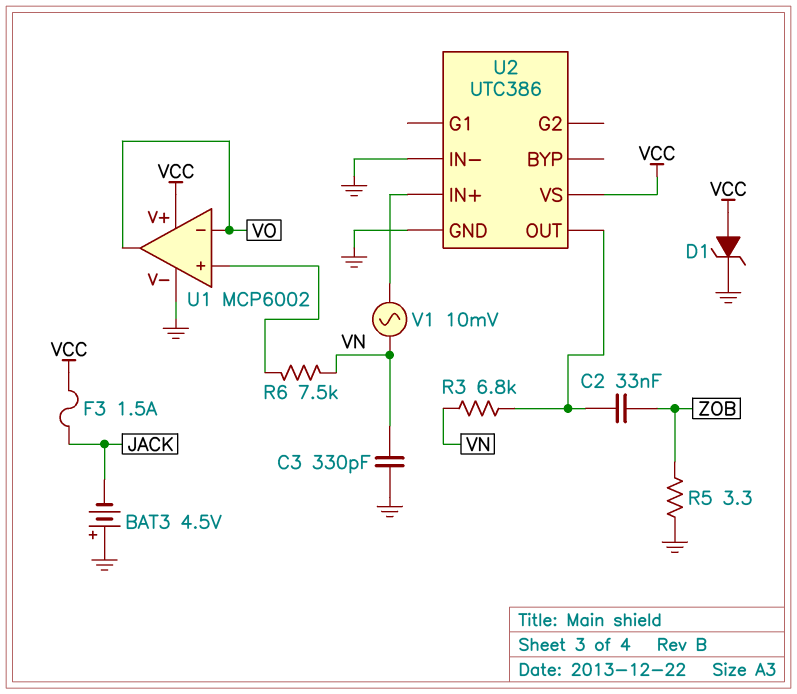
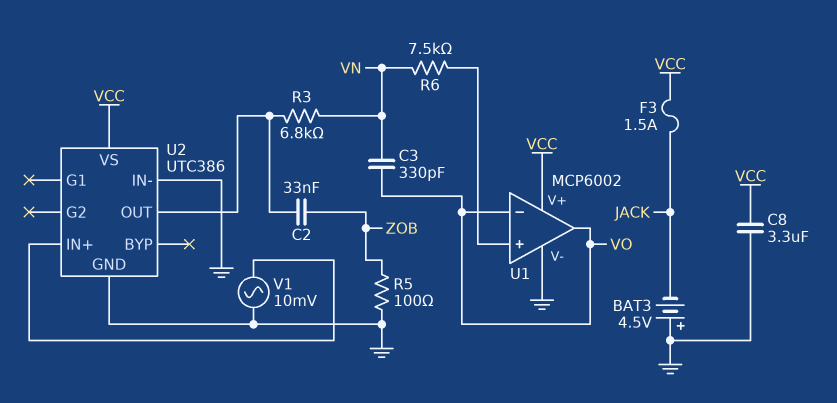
C3: 330pF (GND, VN) -> 330pF (VN, VO)
C8: none -> 3.3uF (GND, VCC)
D1: zener (A VCC, K GND) -> none
R5: 3.3 (GND, ZOB) -> 100 (GND, ZOB)
V1: AC 10mV (U2/IN+, VN) -> AC 10mV (GND, U2/IN+)

